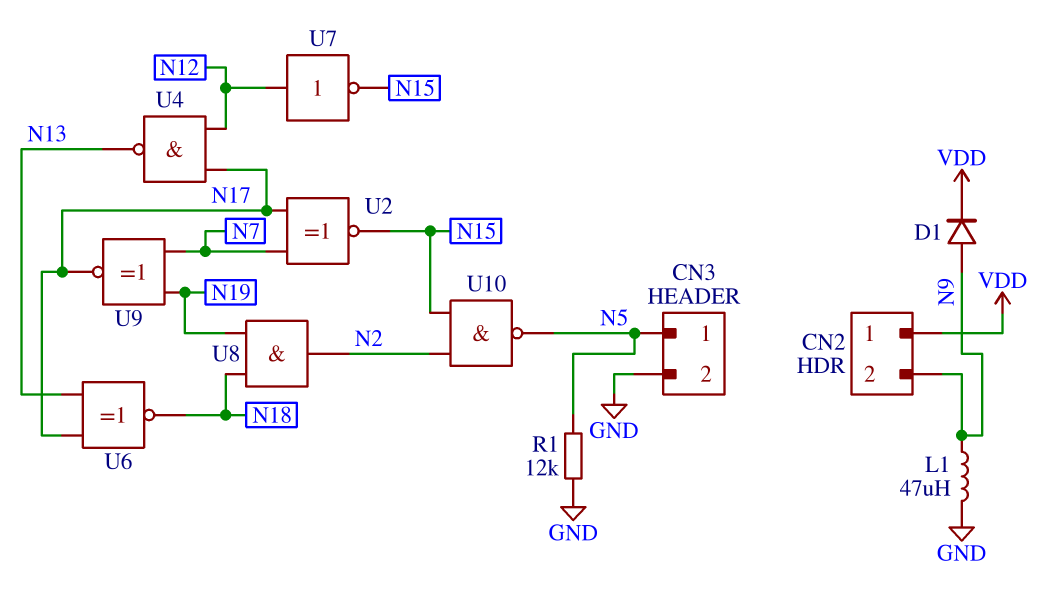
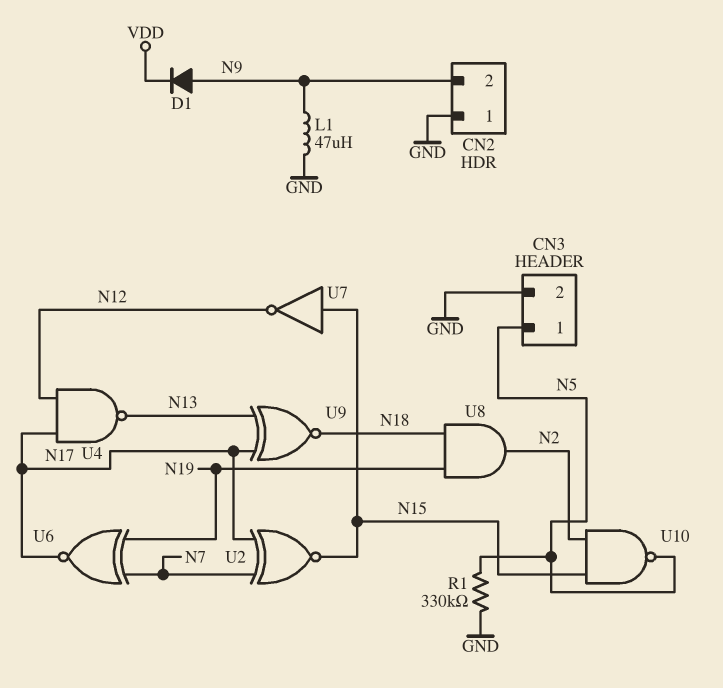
CN2 pin 1: VDD -> GND
R1: 12k (GND, N5) -> 330k (GND, N5)
U6: XNOR (in N13, in N17, out N18) -> XNOR (in N7, in N19, out N17)
U7: NOT (in N12, out N15) -> NOT (in N15, out N12)
U9: XNOR (in N7, in N19, out N17) -> XNOR (in N13, in N17, out N18)

